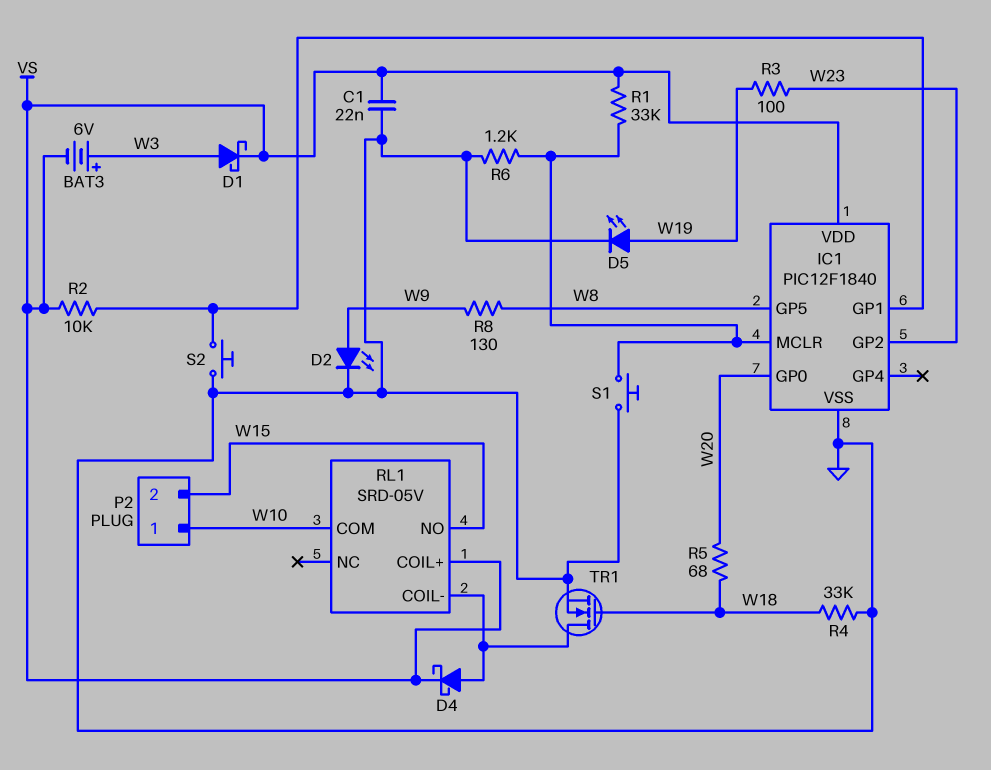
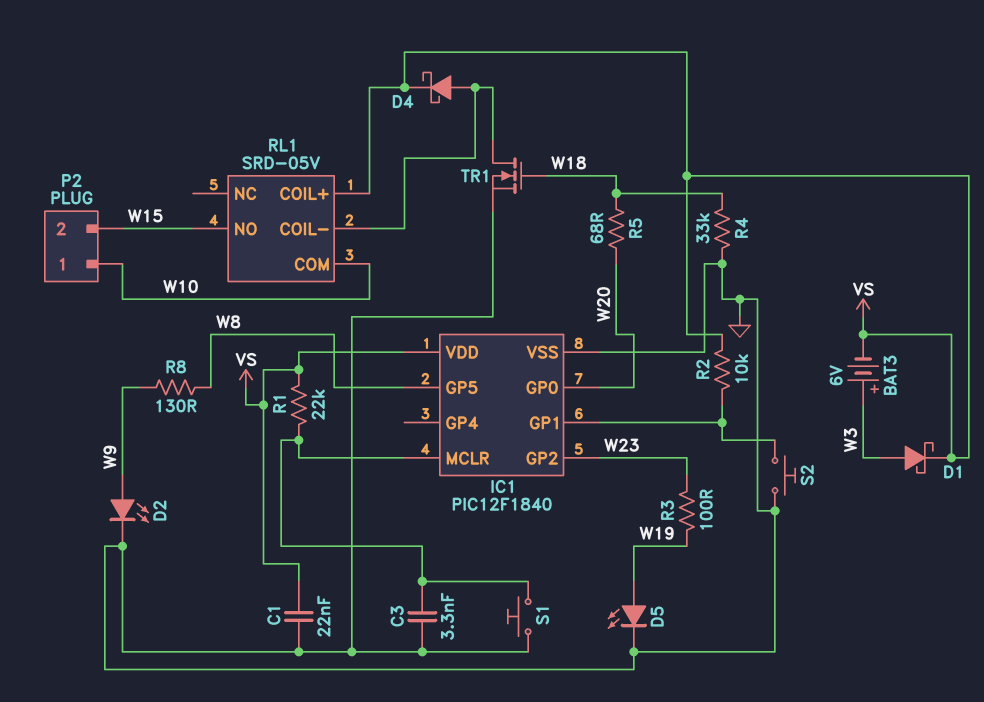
C3: none -> 3.3nF (GND, IC1/MCLR)
R1: 33k (IC1/MCLR, VS) -> 22k (IC1/MCLR, VS)
R6: 1.2k (GND, IC1/MCLR) -> none

